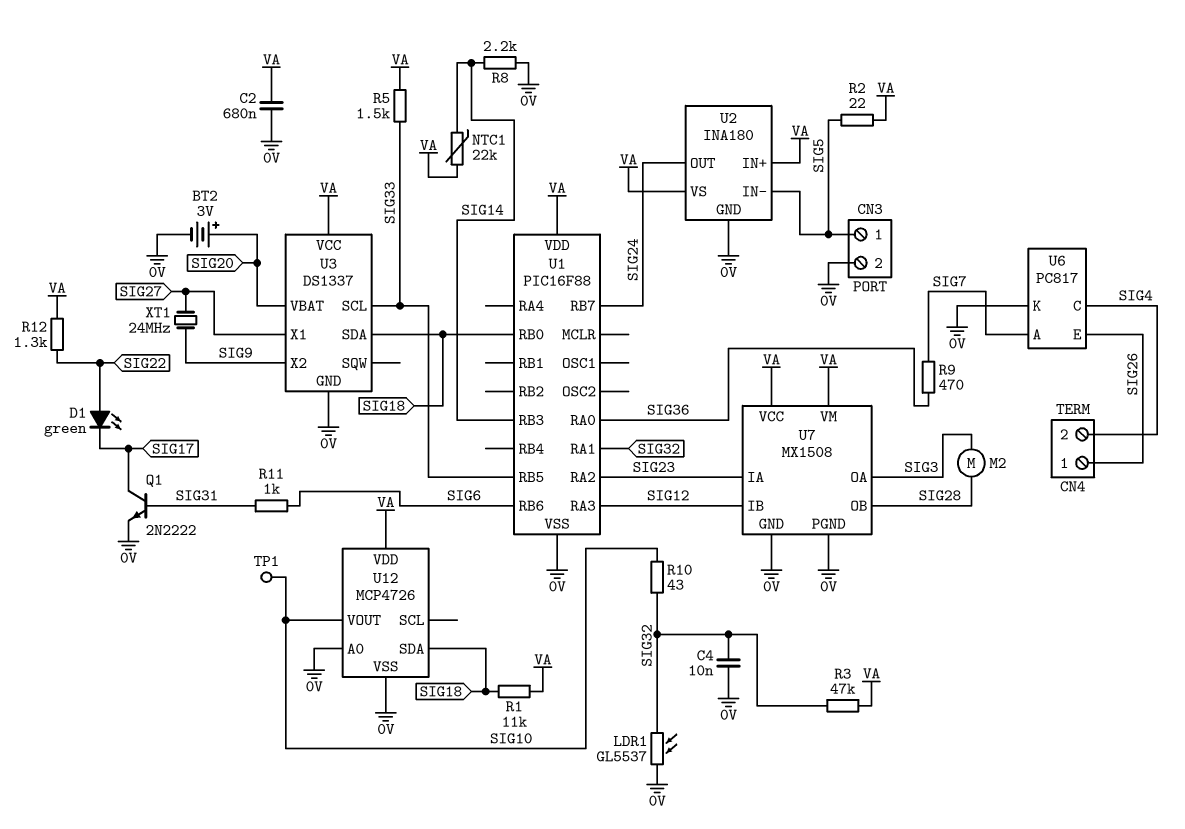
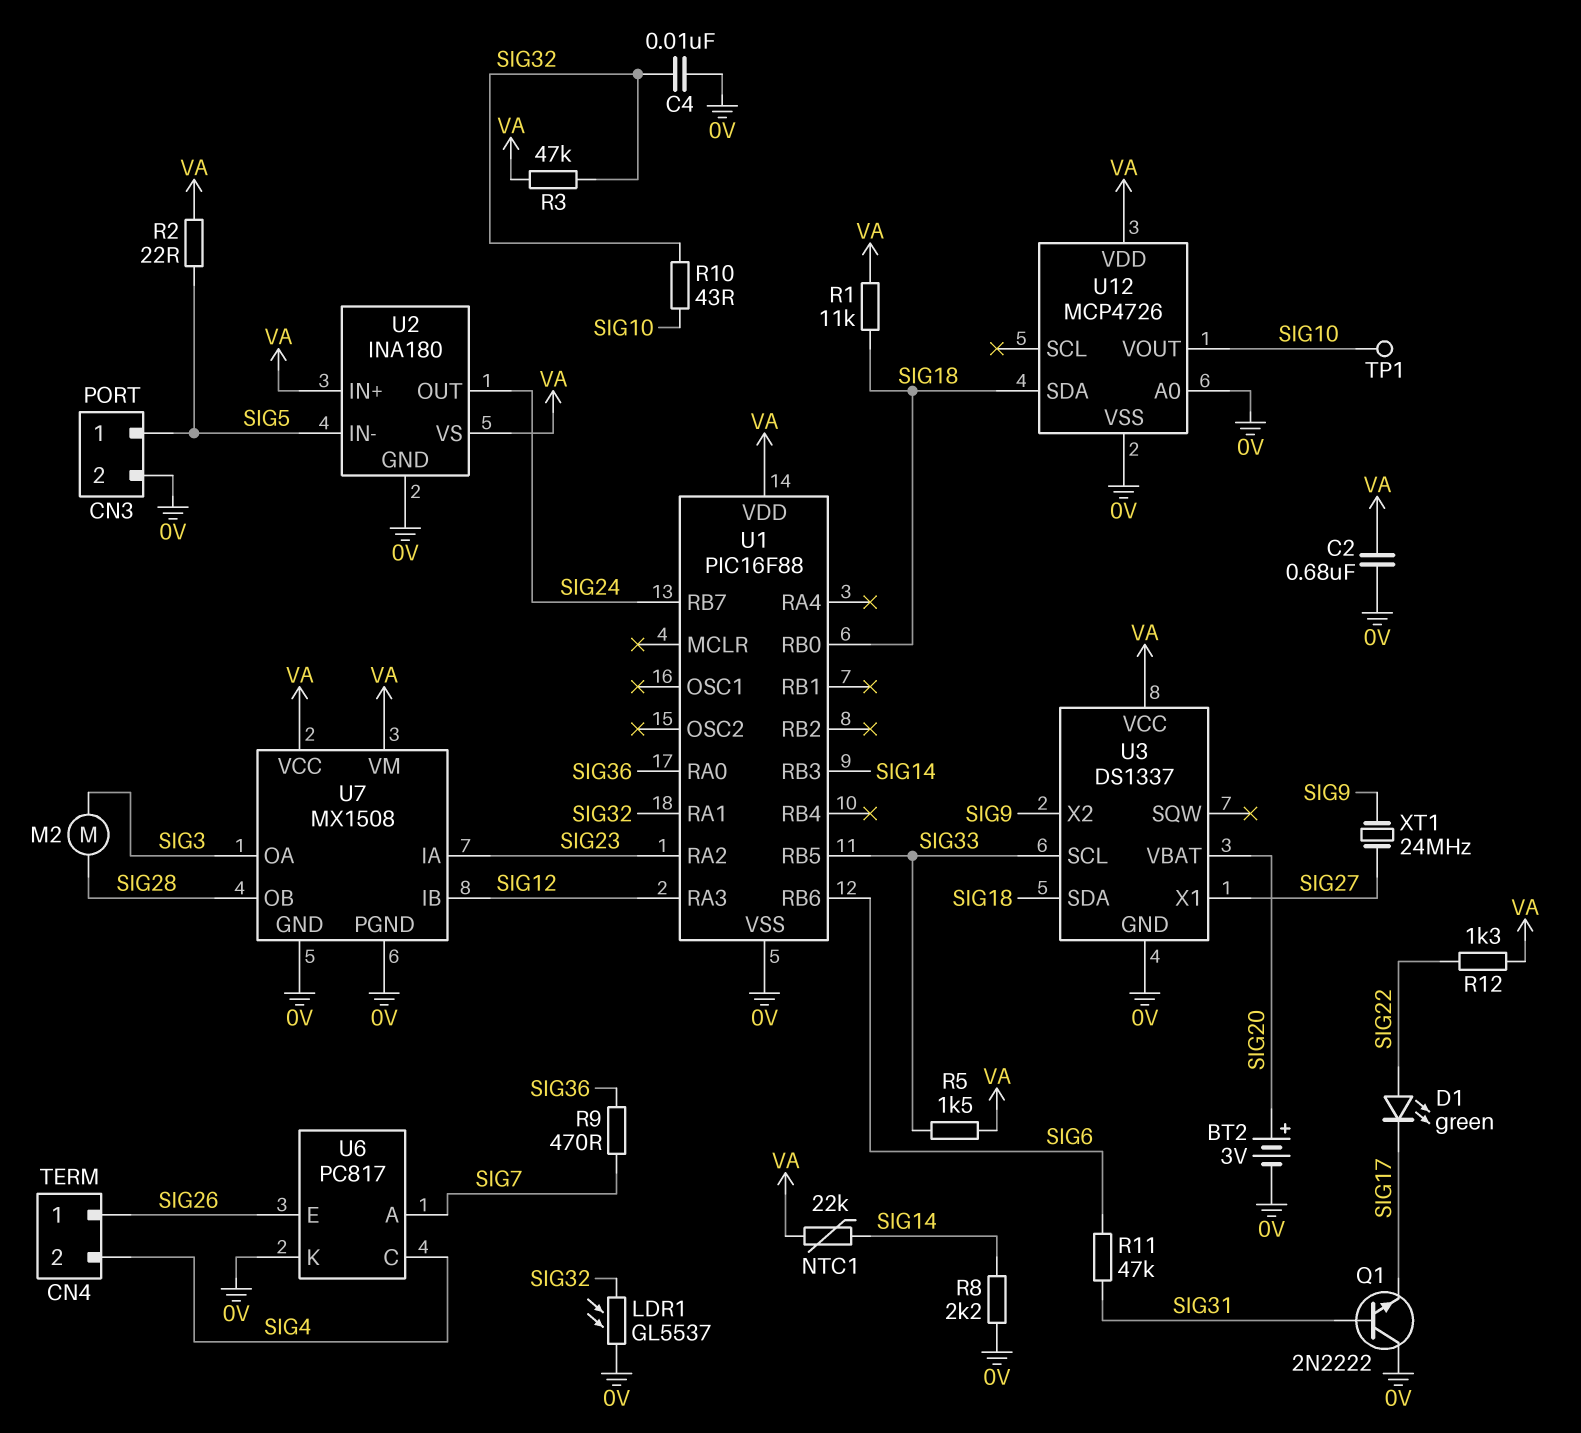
Q1: NPN 2N2222 (B SIG31, C SIG17, E 0V) -> NPN 2N2222 (B SIG31, C 0V, E SIG17)
R11: 1k (SIG6, SIG31) -> 47k (SIG6, SIG31)

